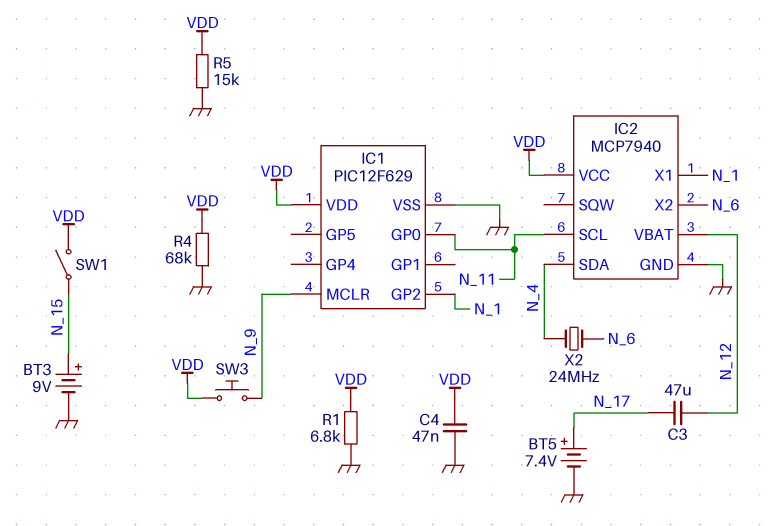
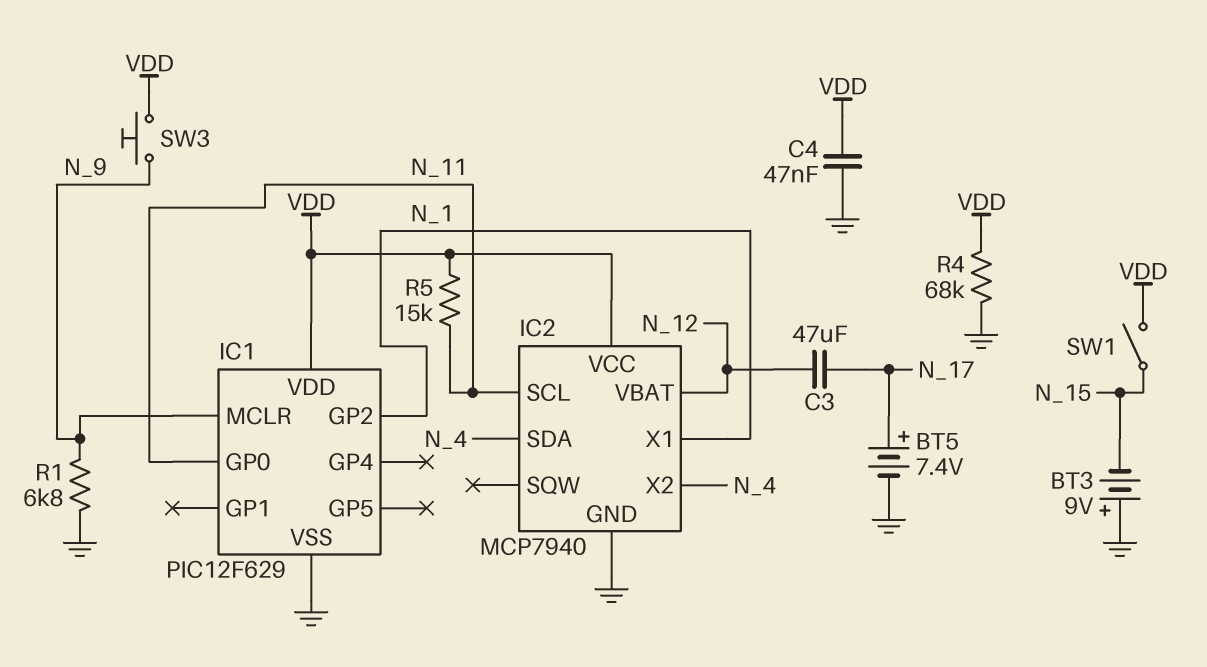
BT3: 9V (plus N_15, minus GND) -> 9V (plus GND, minus N_15)
IC2 pin X2: N_6 -> N_4
R1: 6.8k (GND, VDD) -> 6.8k (GND, N_9)
R5: 15k (GND, VDD) -> 15k (N_11, VDD)
X2: 24MHz (N_4, N_6) -> none

